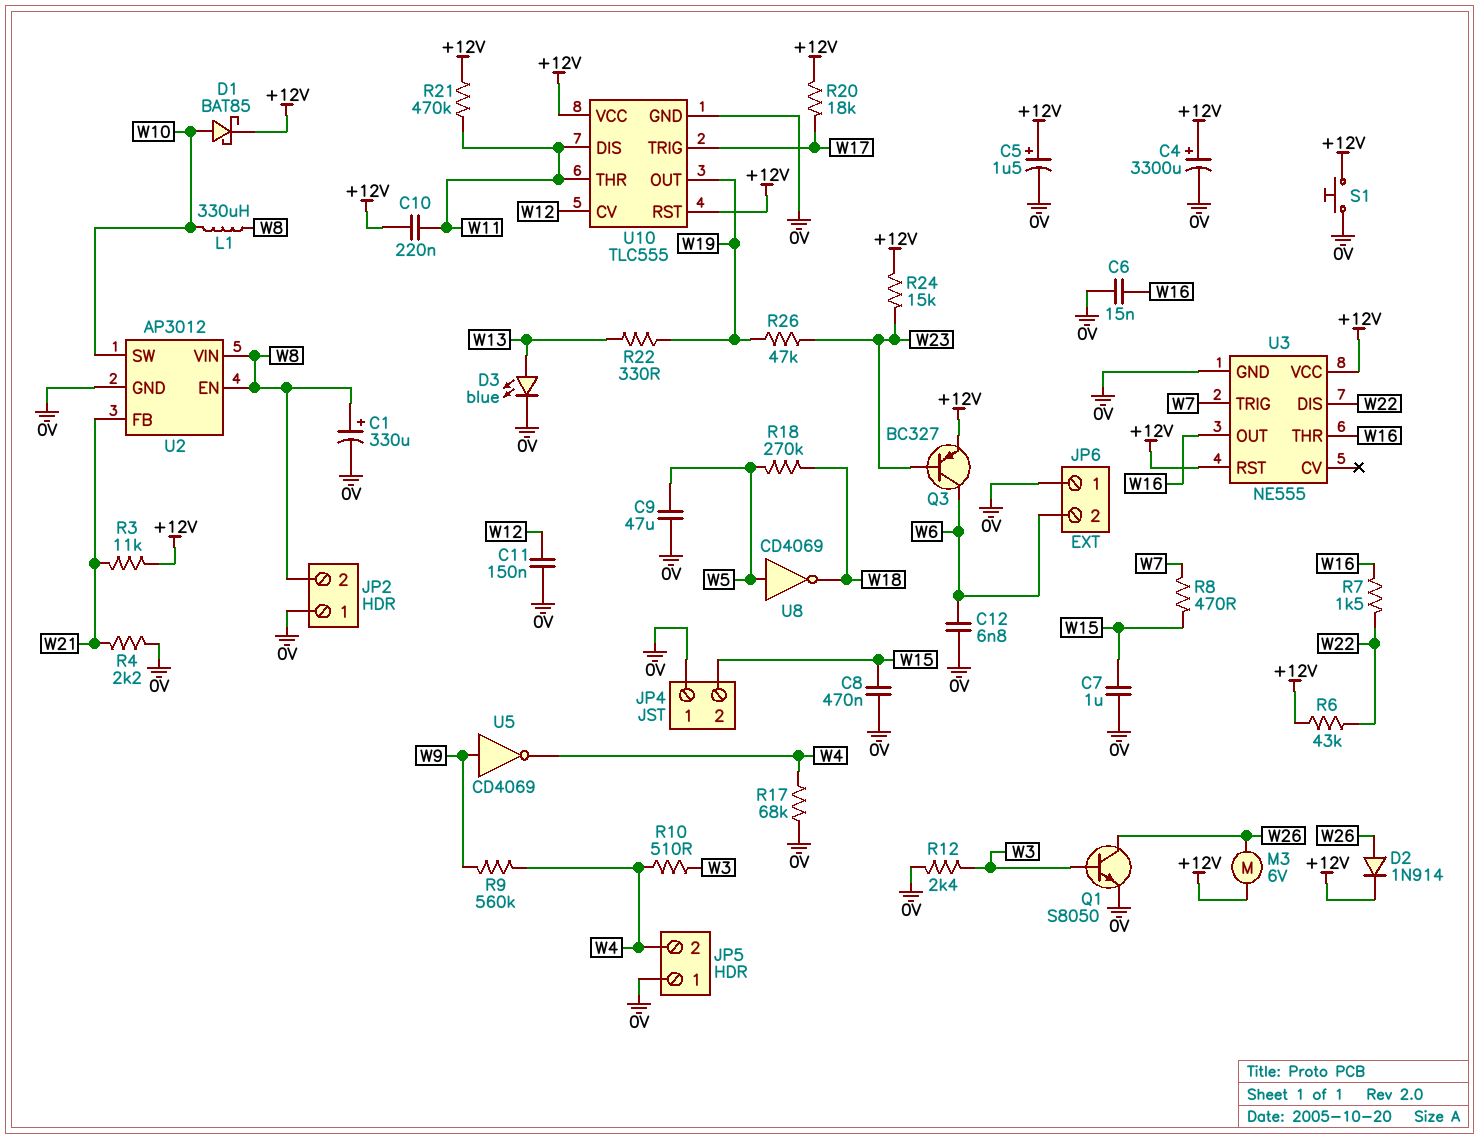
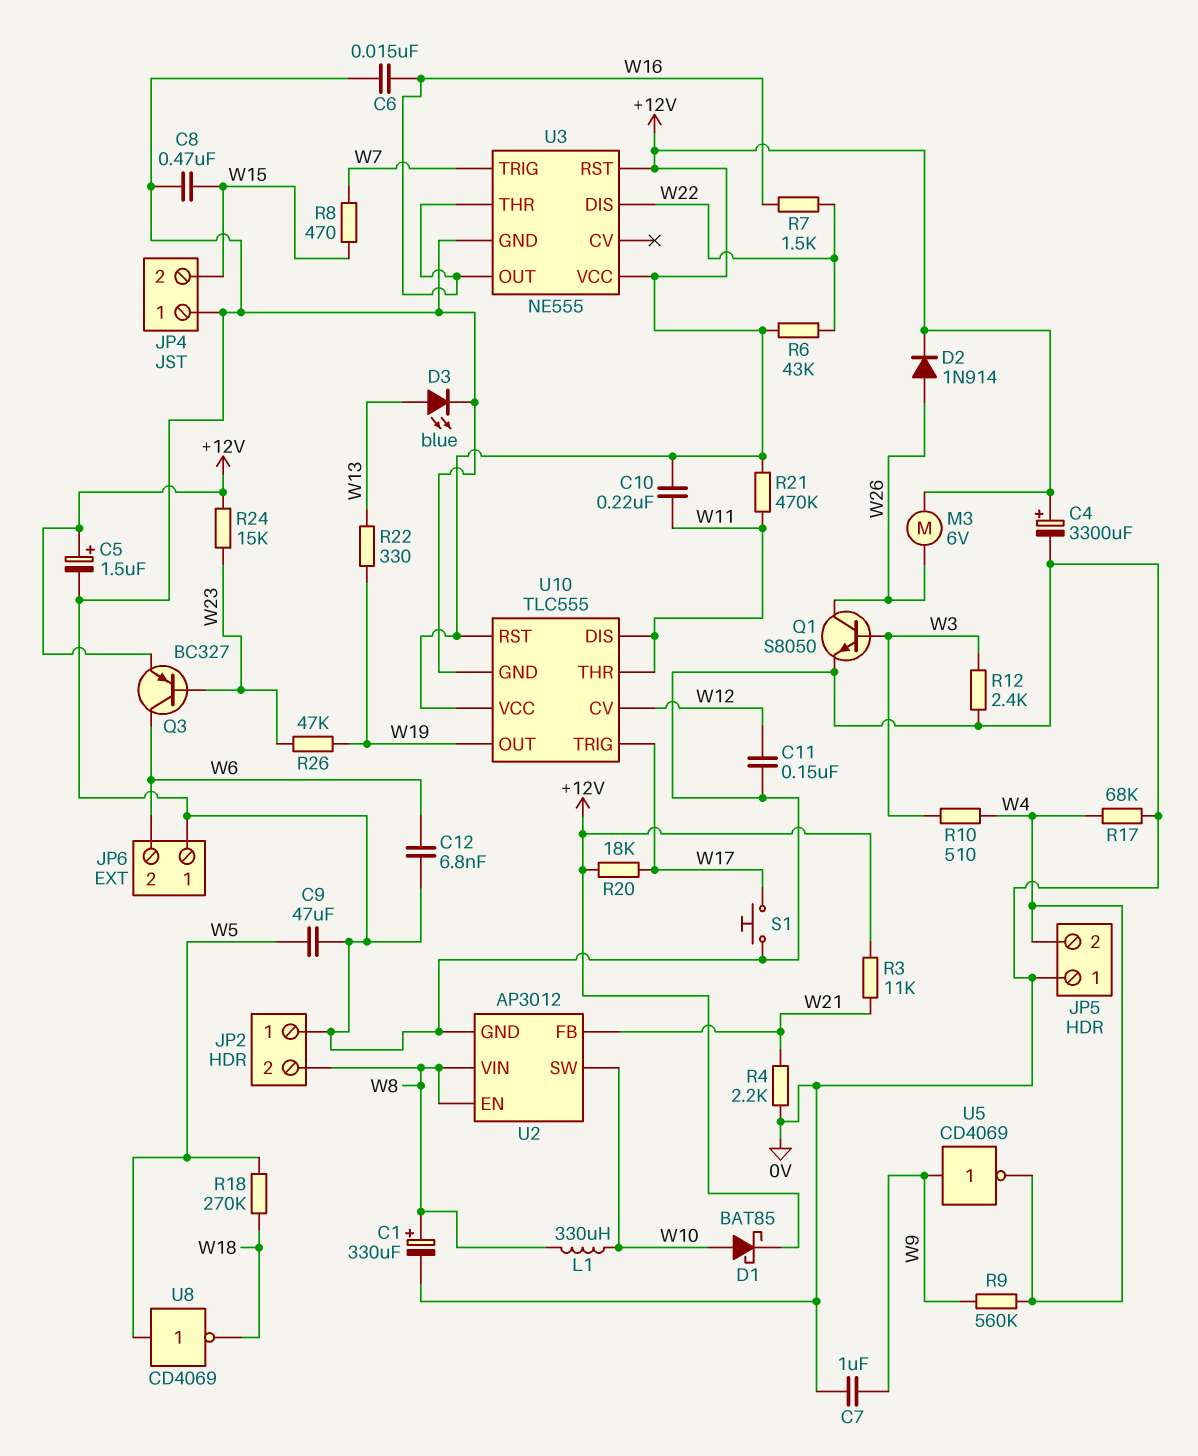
C7: 1uF (0V, W15) -> 1uF (0V, W9)
S1: button (+12V, 0V) -> button (0V, W17)

